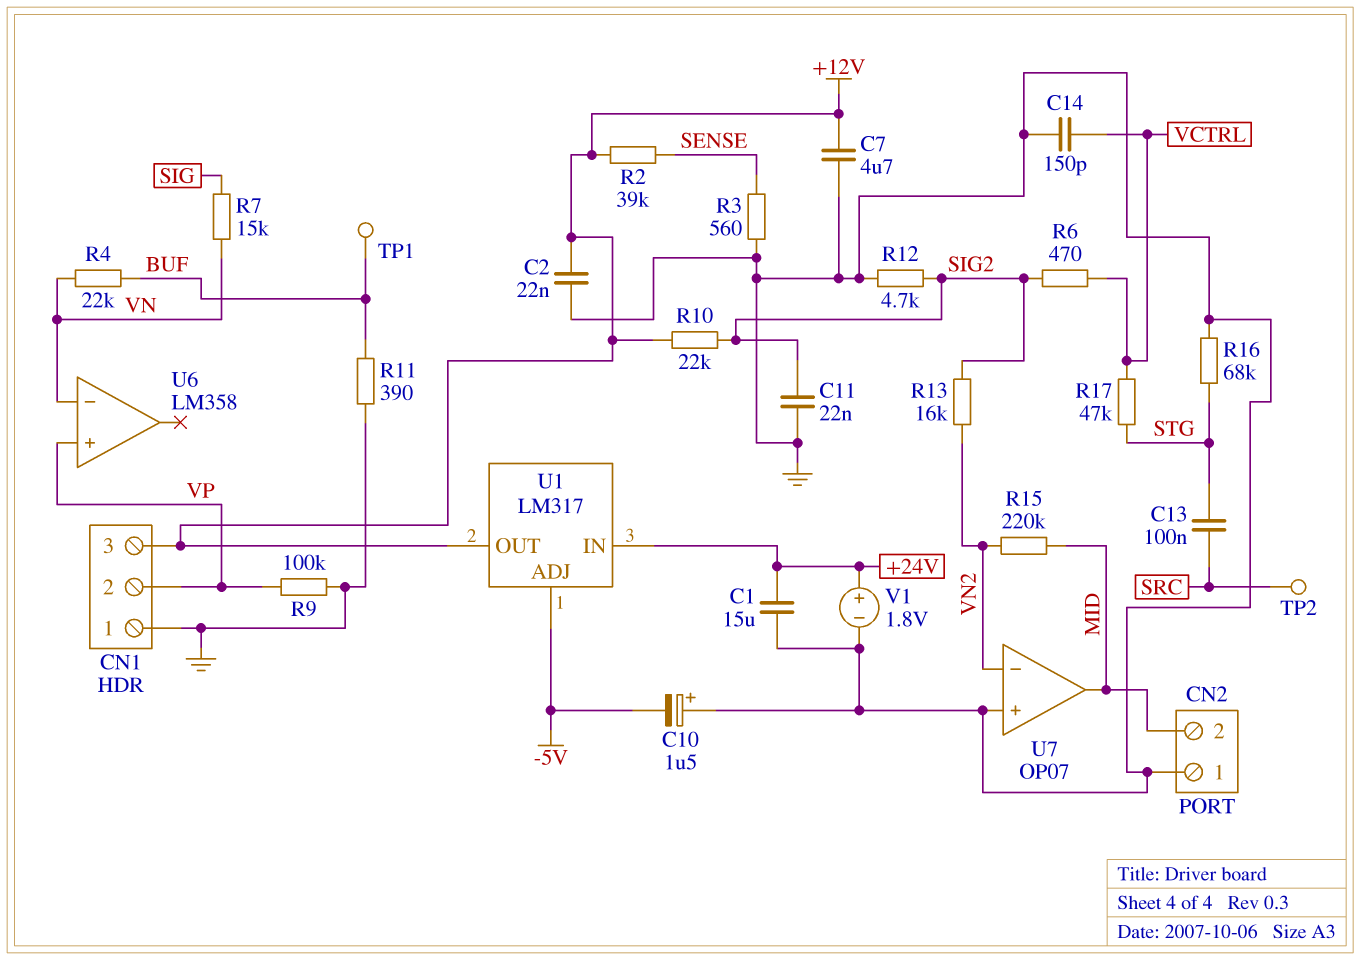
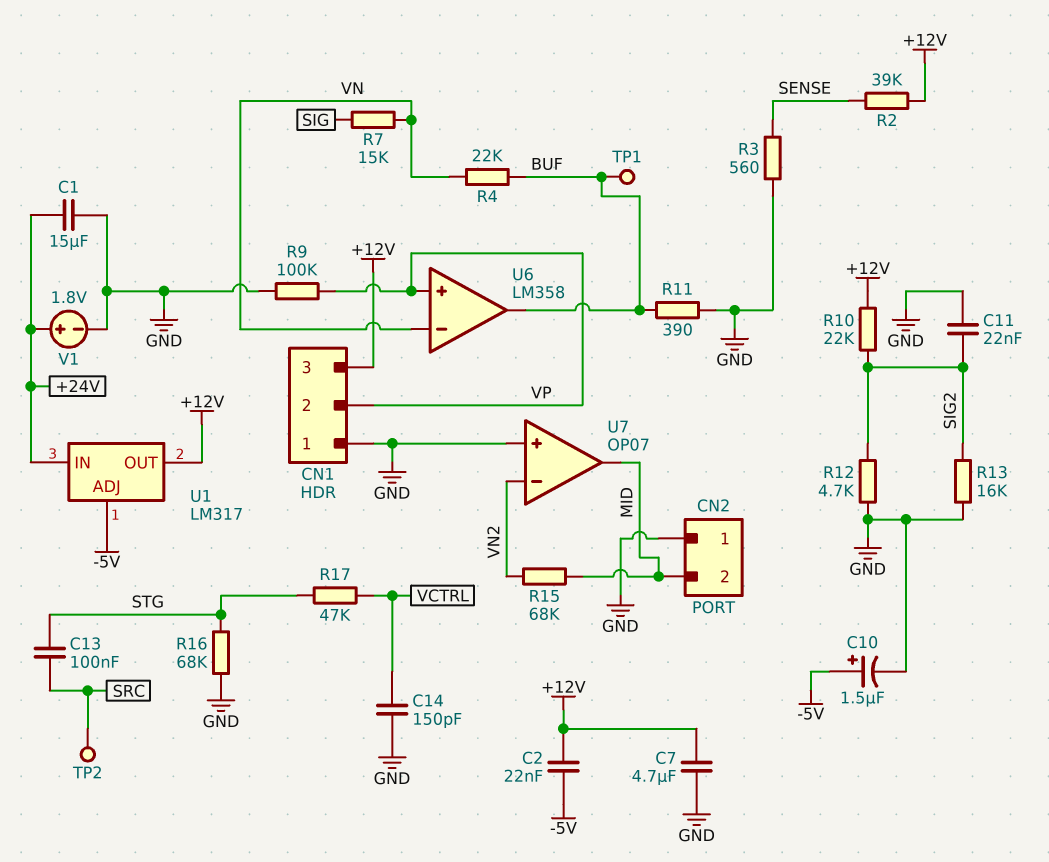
C2: 22nF (+12V, GND) -> 22nF (+12V, -5V)
C10: 1.5uF (plus GND, minus -5V) -> 1.5uF (plus -5V, minus GND)
R6: 470 (SIG2, VCTRL) -> none
R13: 16k (SIG2, VN2) -> 16k (GND, SIG2)
R15: 220k (MID, VN2) -> 68k (MID, VN2)
U6 pin out: none -> BUF

